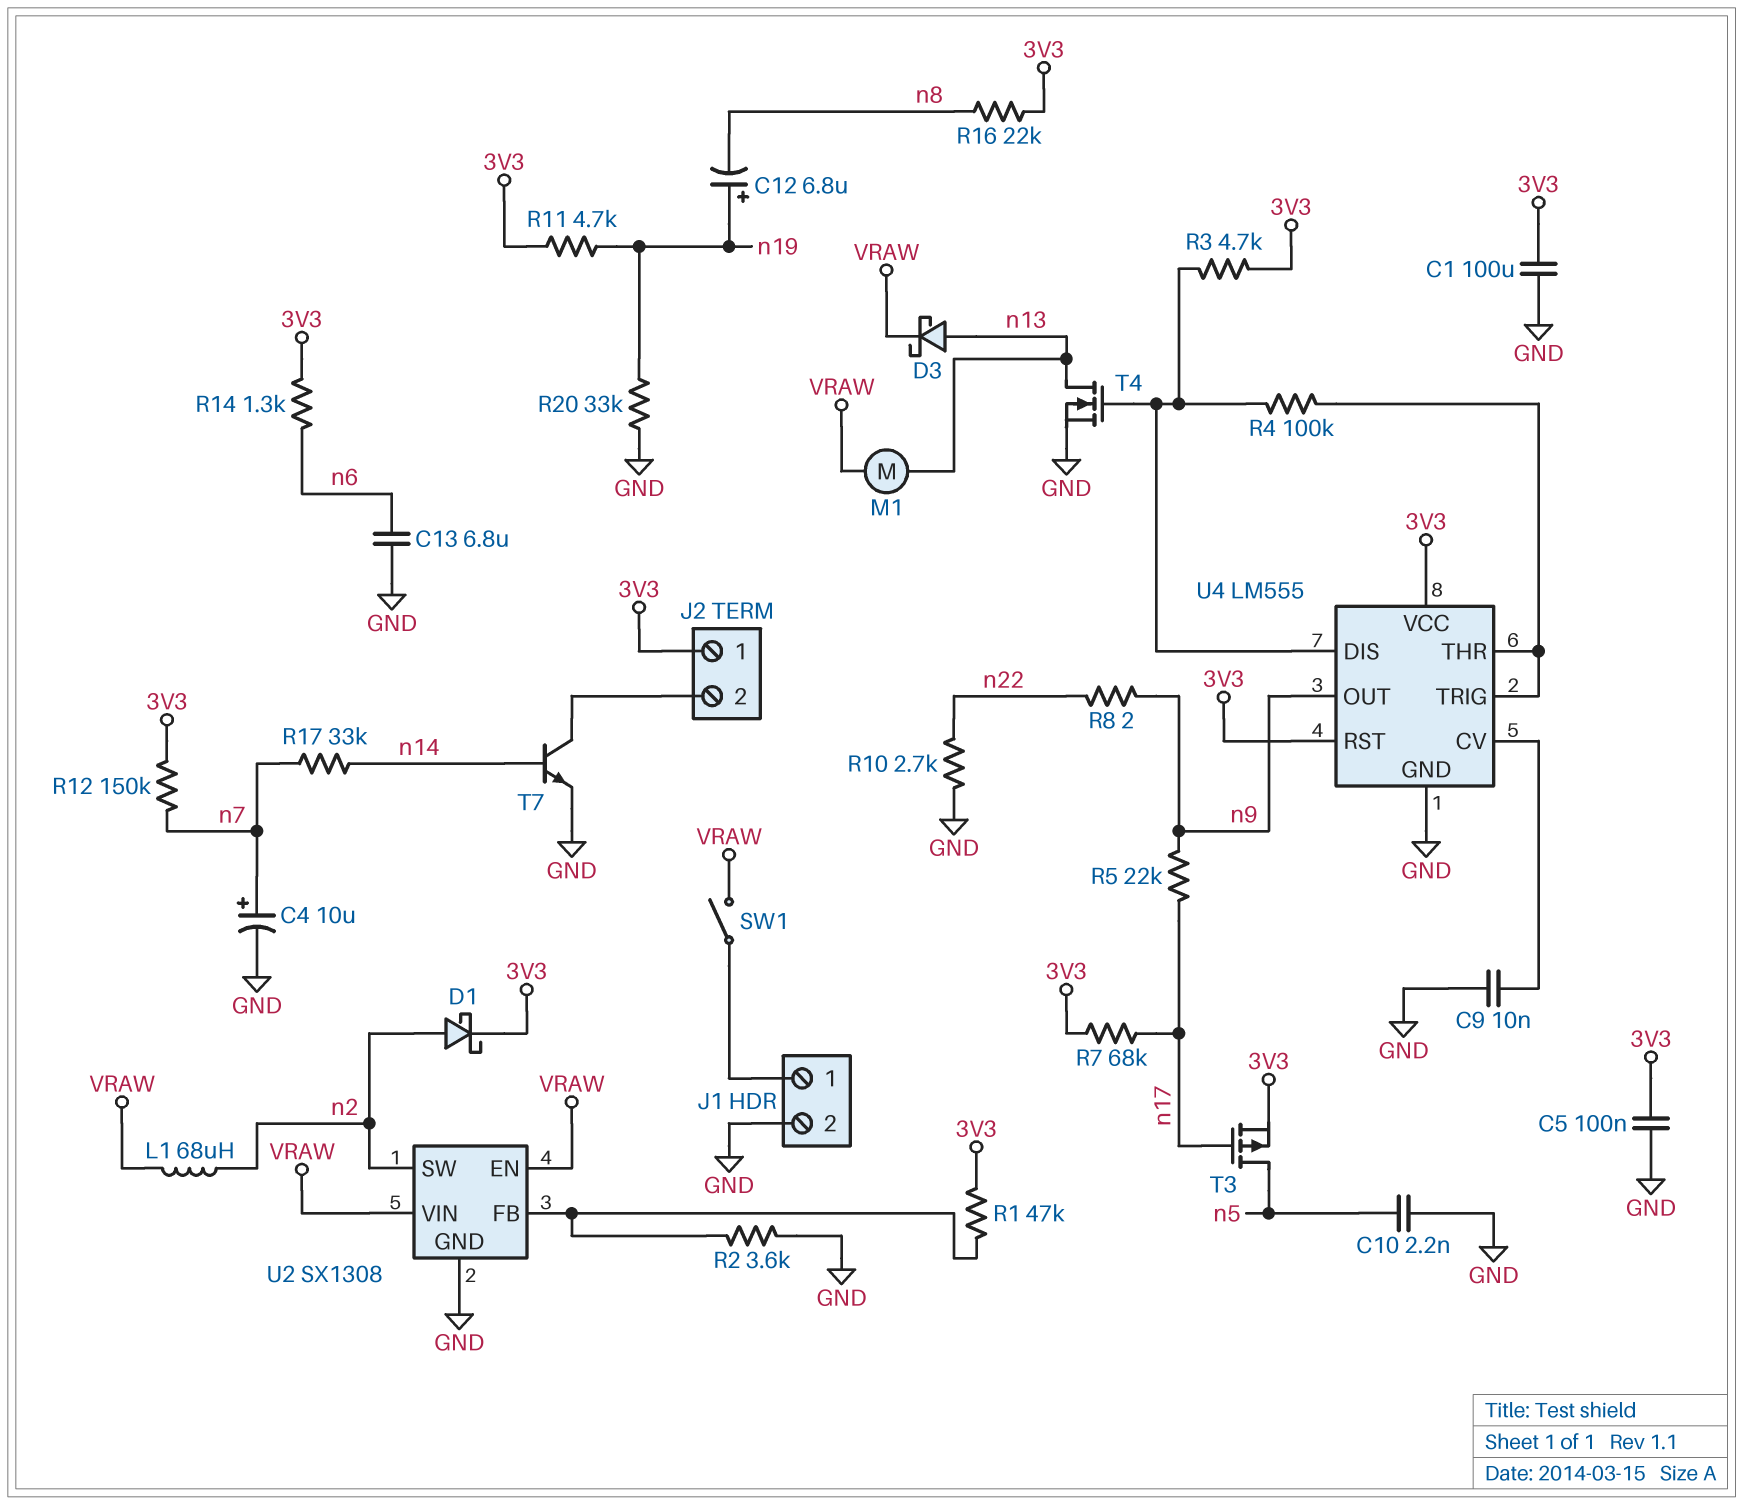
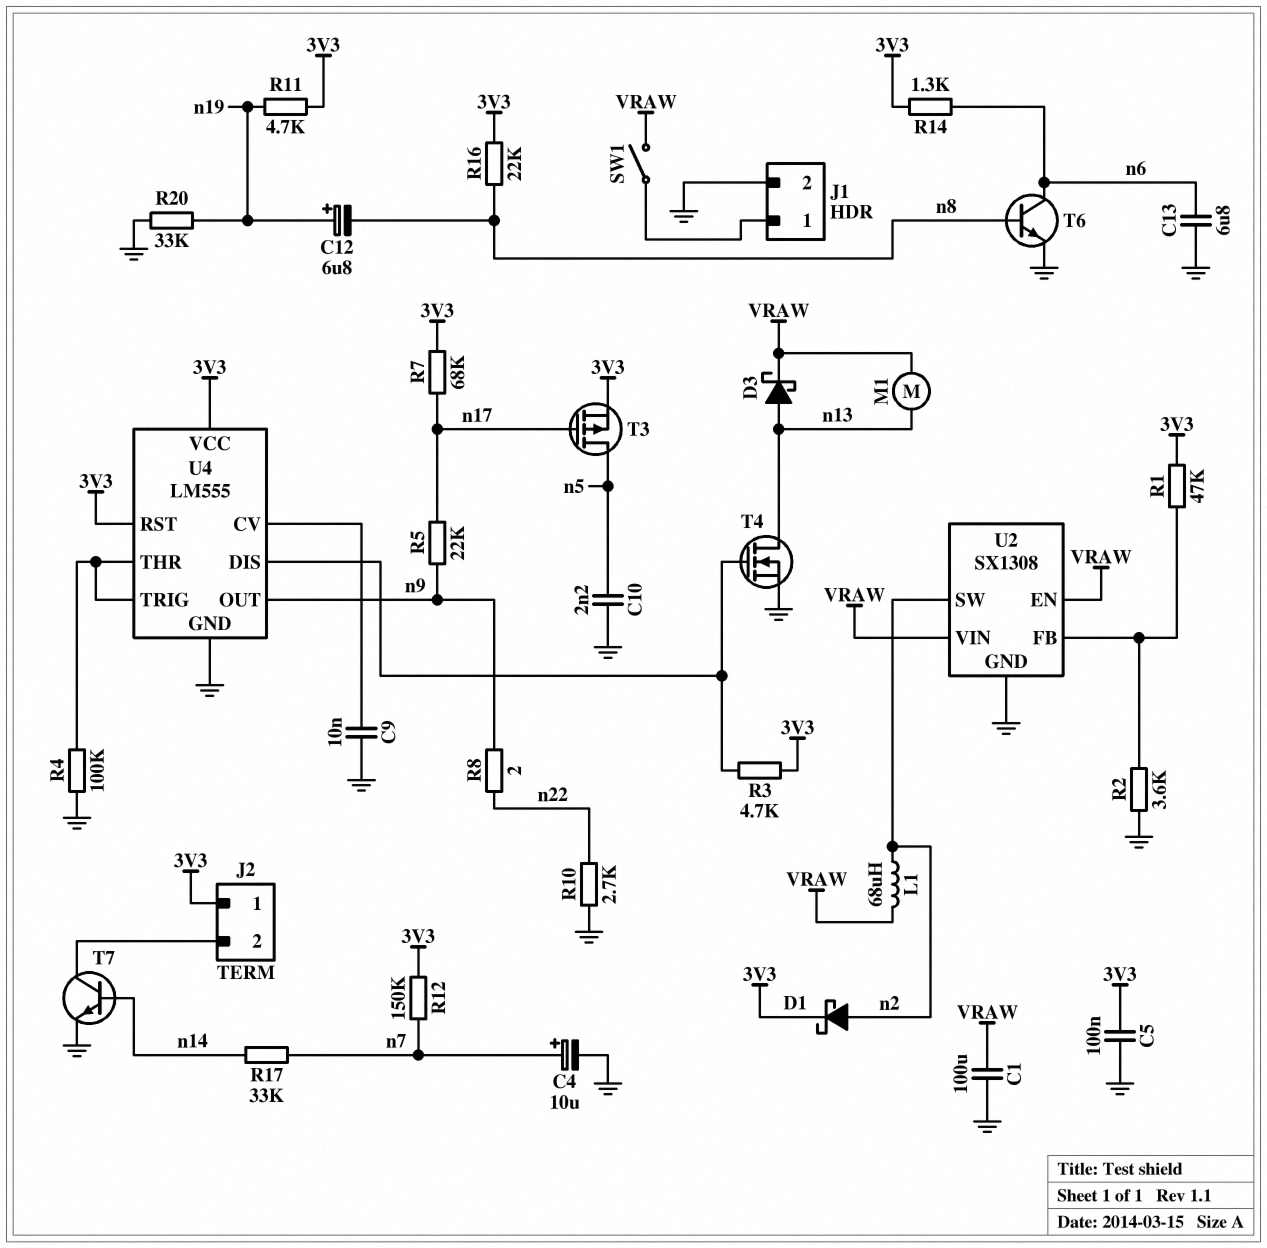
C1: 100uF (3V3, GND) -> 100uF (GND, VRAW)
R4: 100k (U4/DIS, U4/THR) -> 100k (GND, U4/THR)
T6: none -> NPN (B n8, C n6, E GND)

